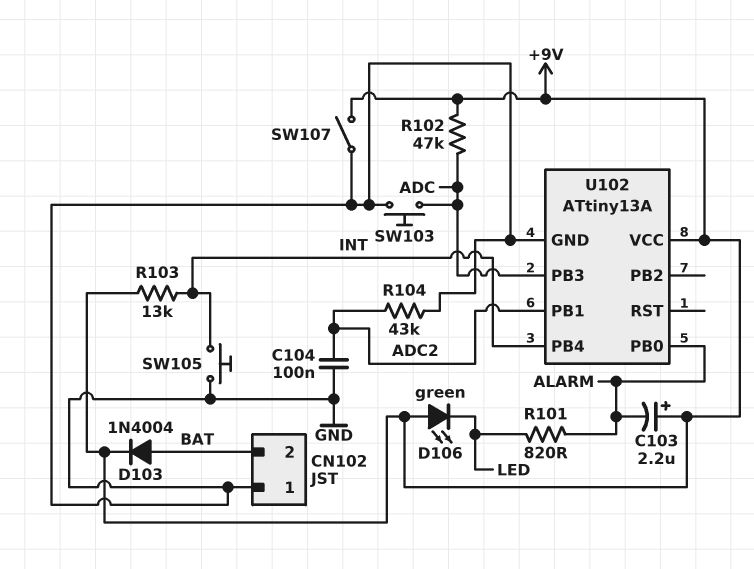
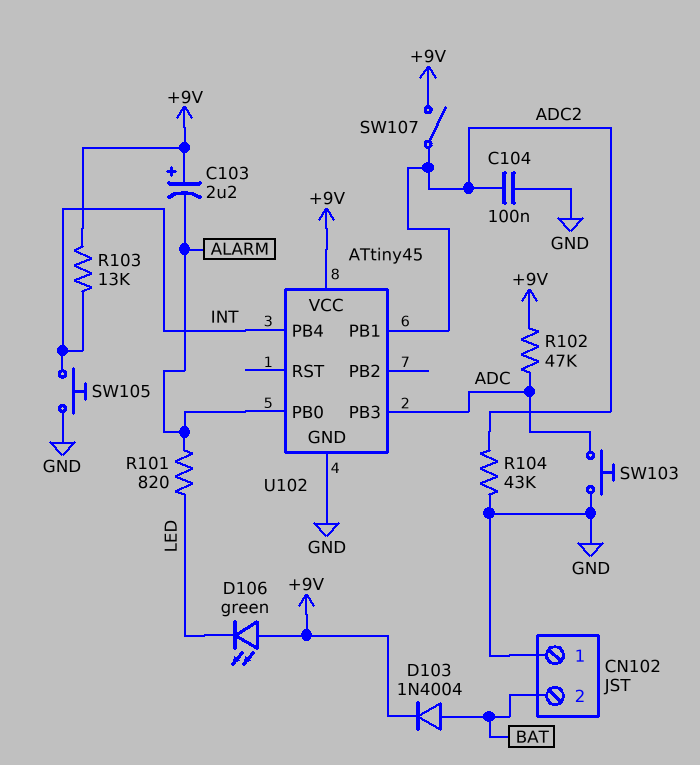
SW107: switch (+9V, GND) -> switch (+9V, ADC2)
U102: ATtiny13A -> ATtiny45

